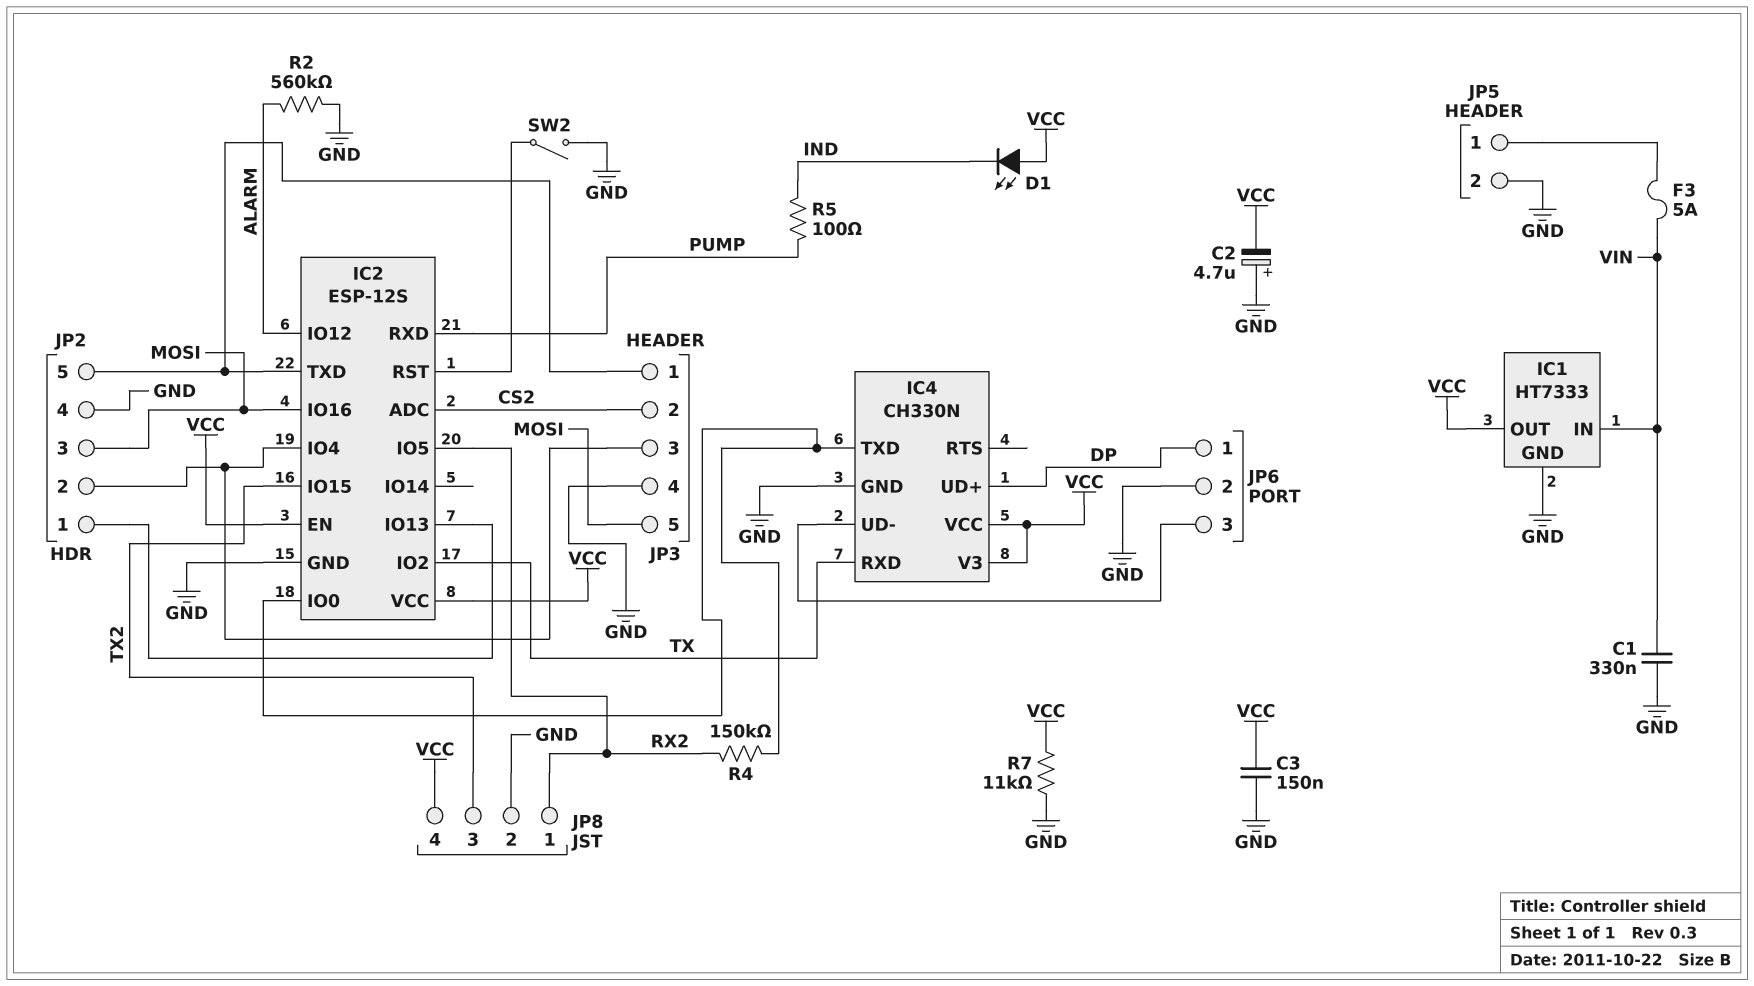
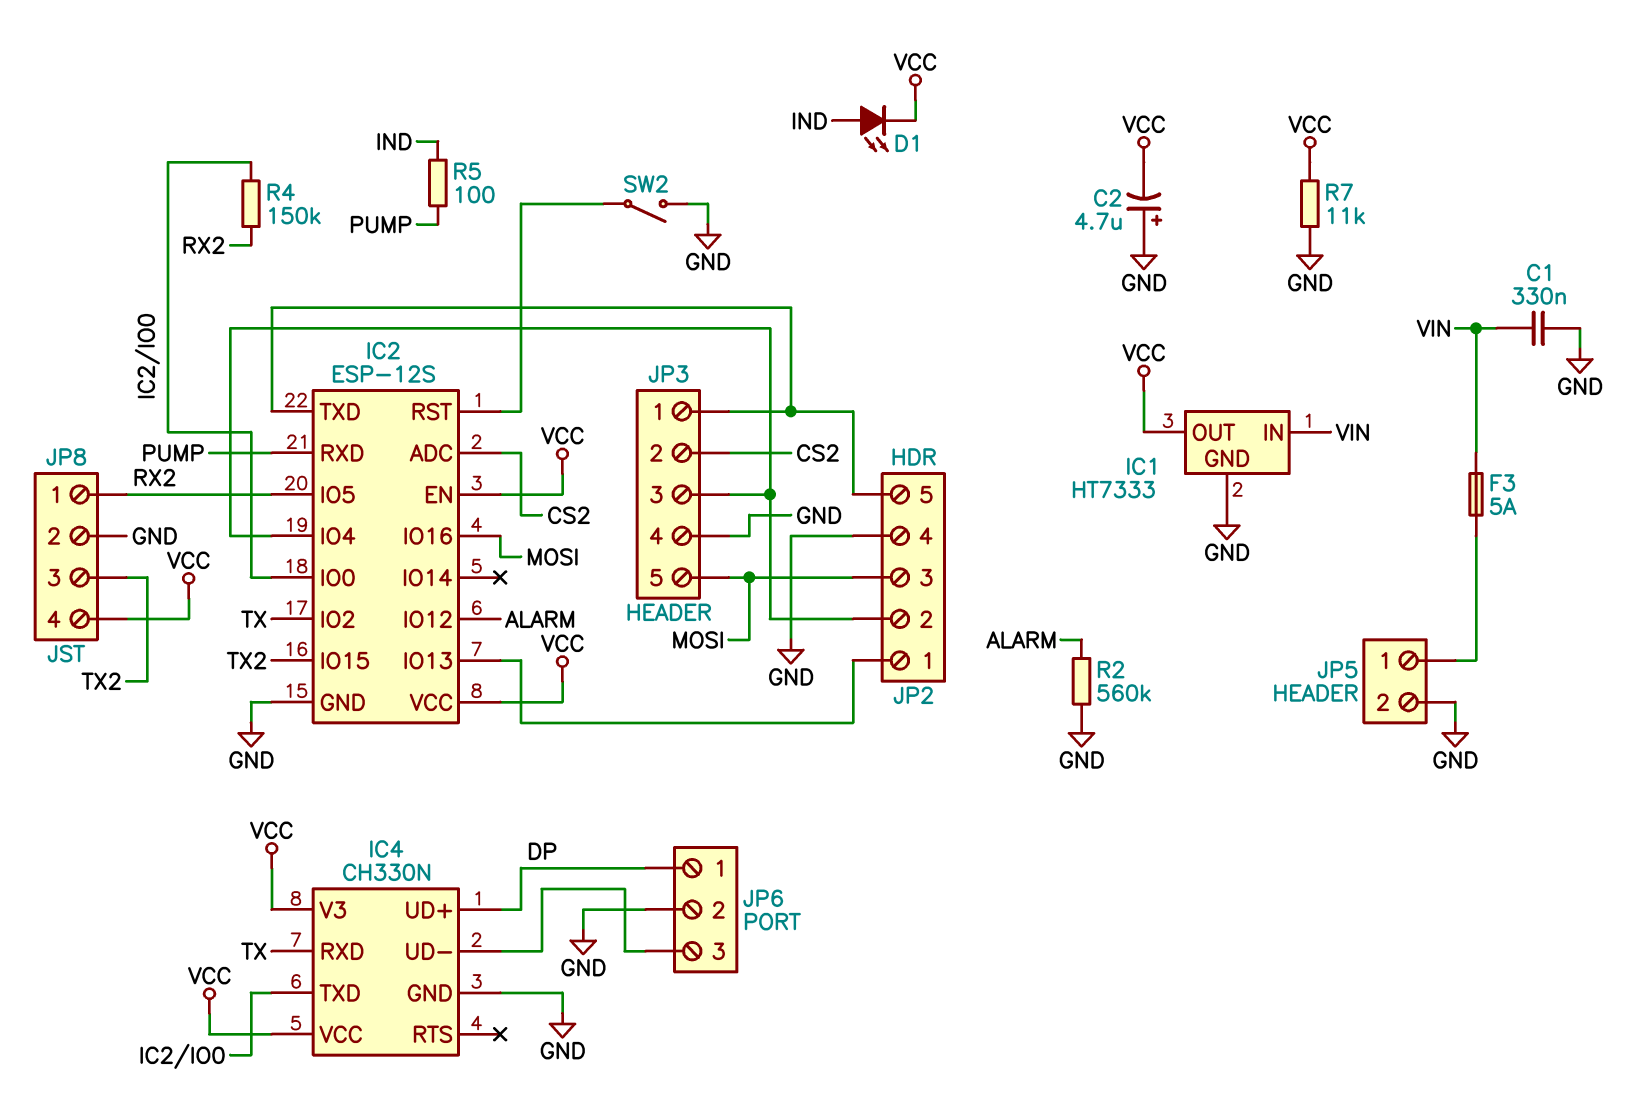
C3: 150nF (GND, VCC) -> none
D1: LED (A VCC, K IND) -> LED (A IND, K VCC)

